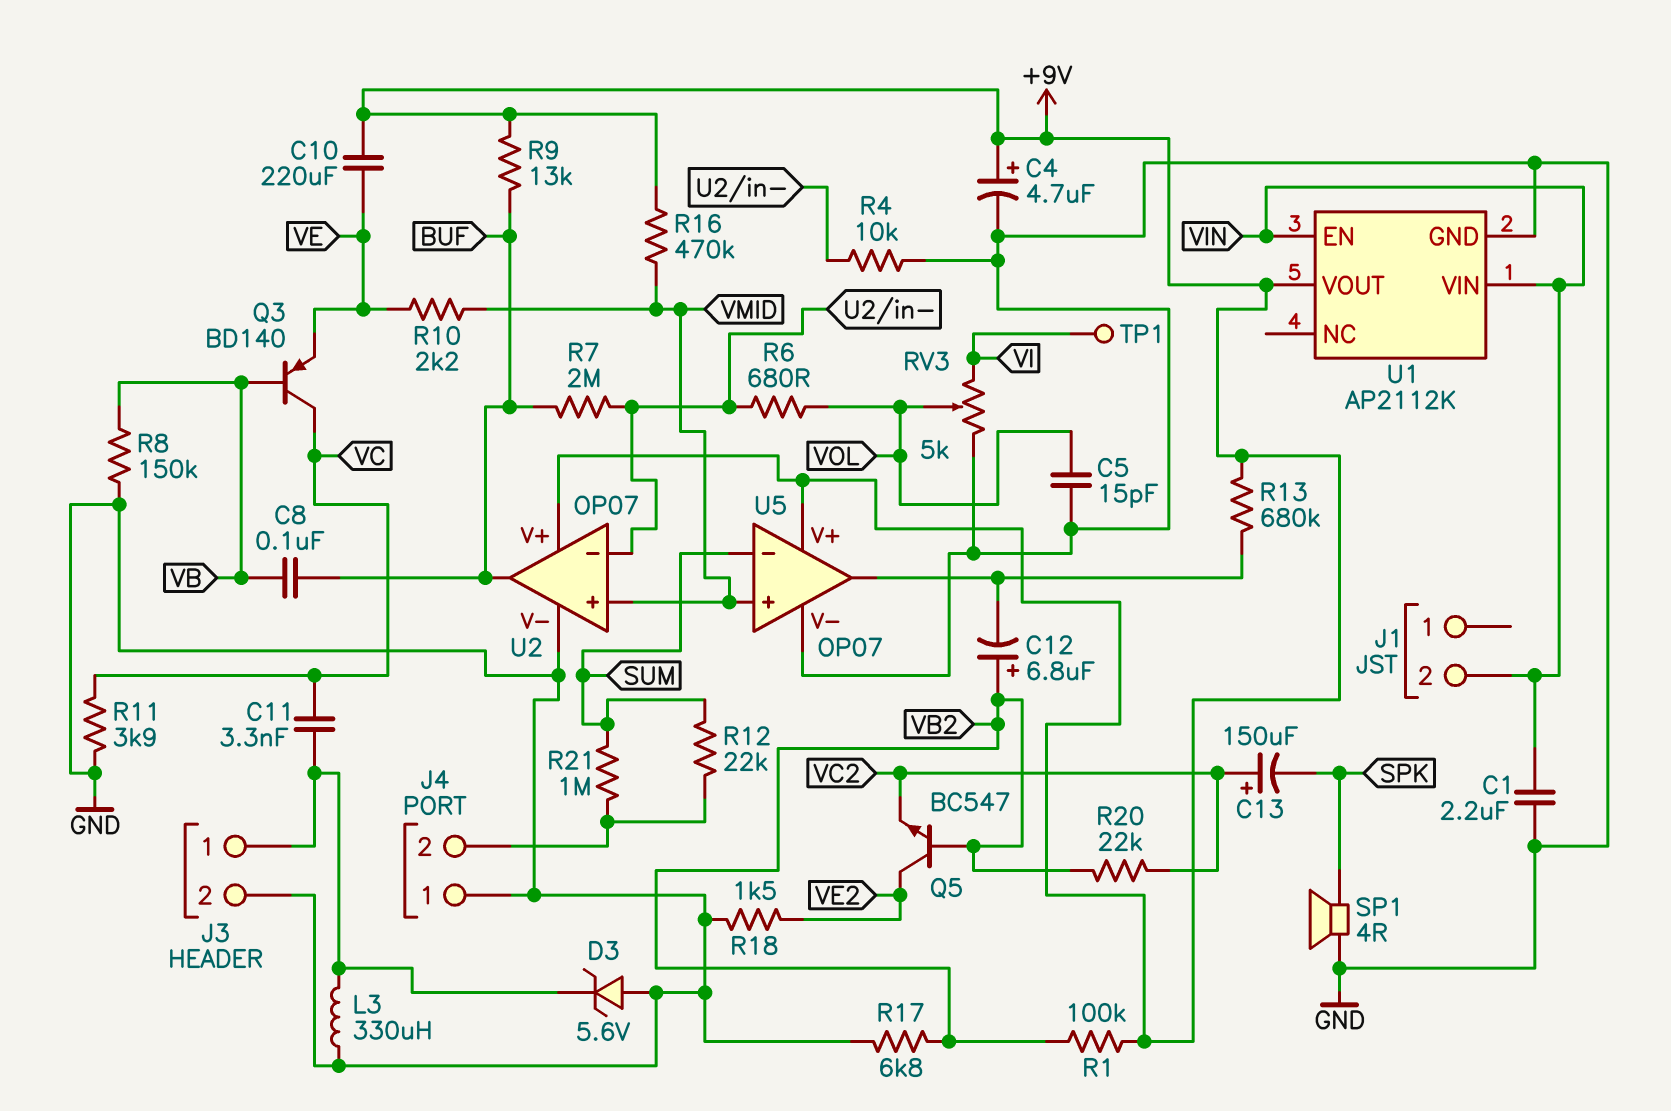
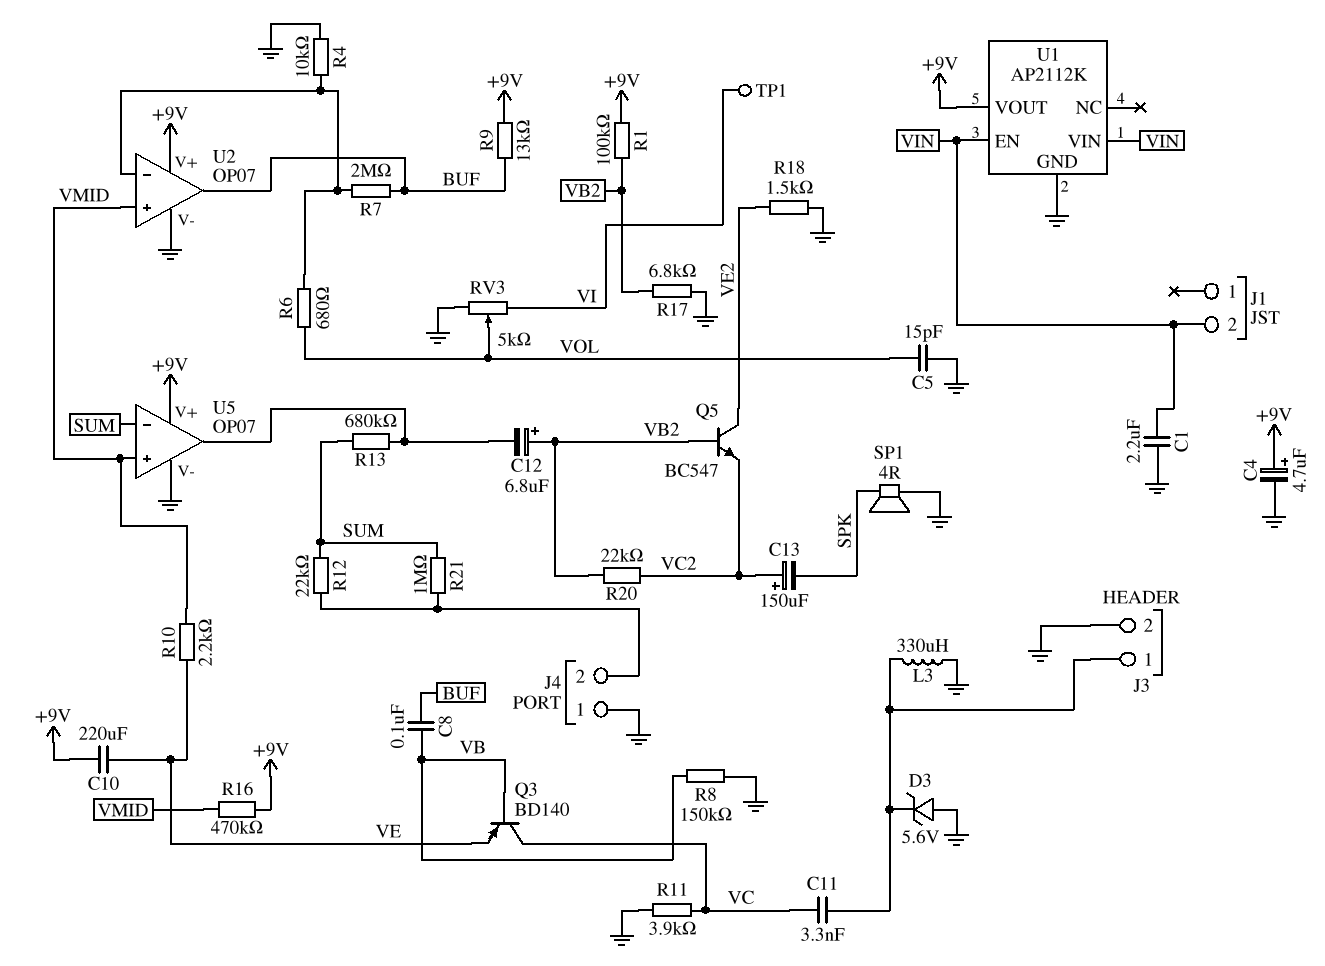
R13: 680k (+9V, U5/out) -> 680k (SUM, U5/out)

